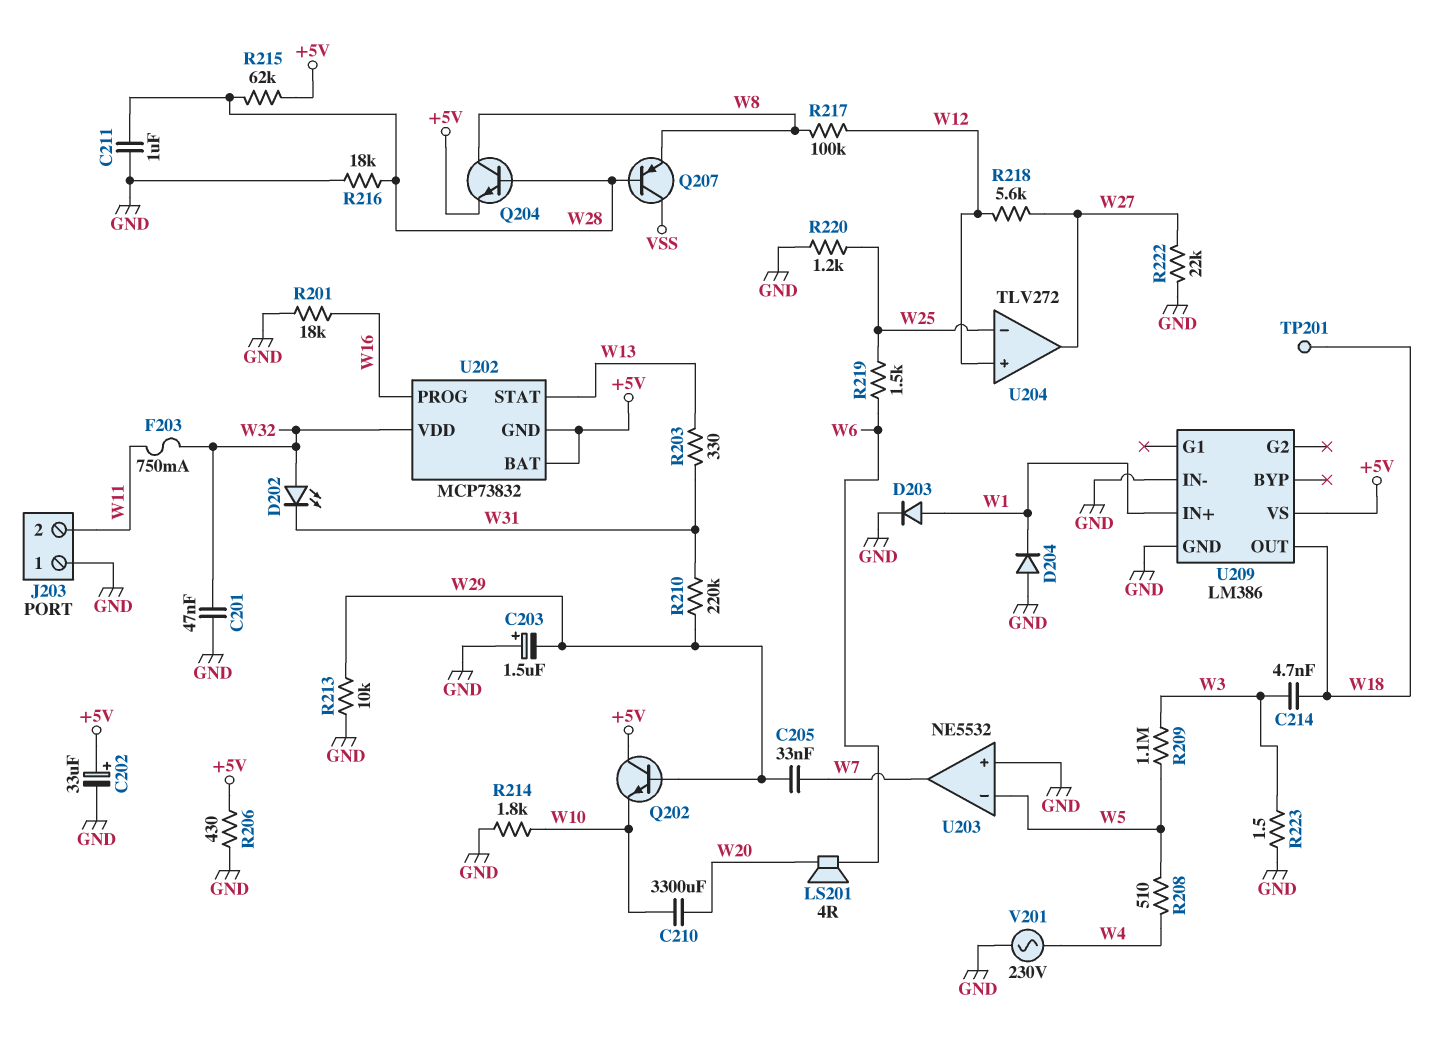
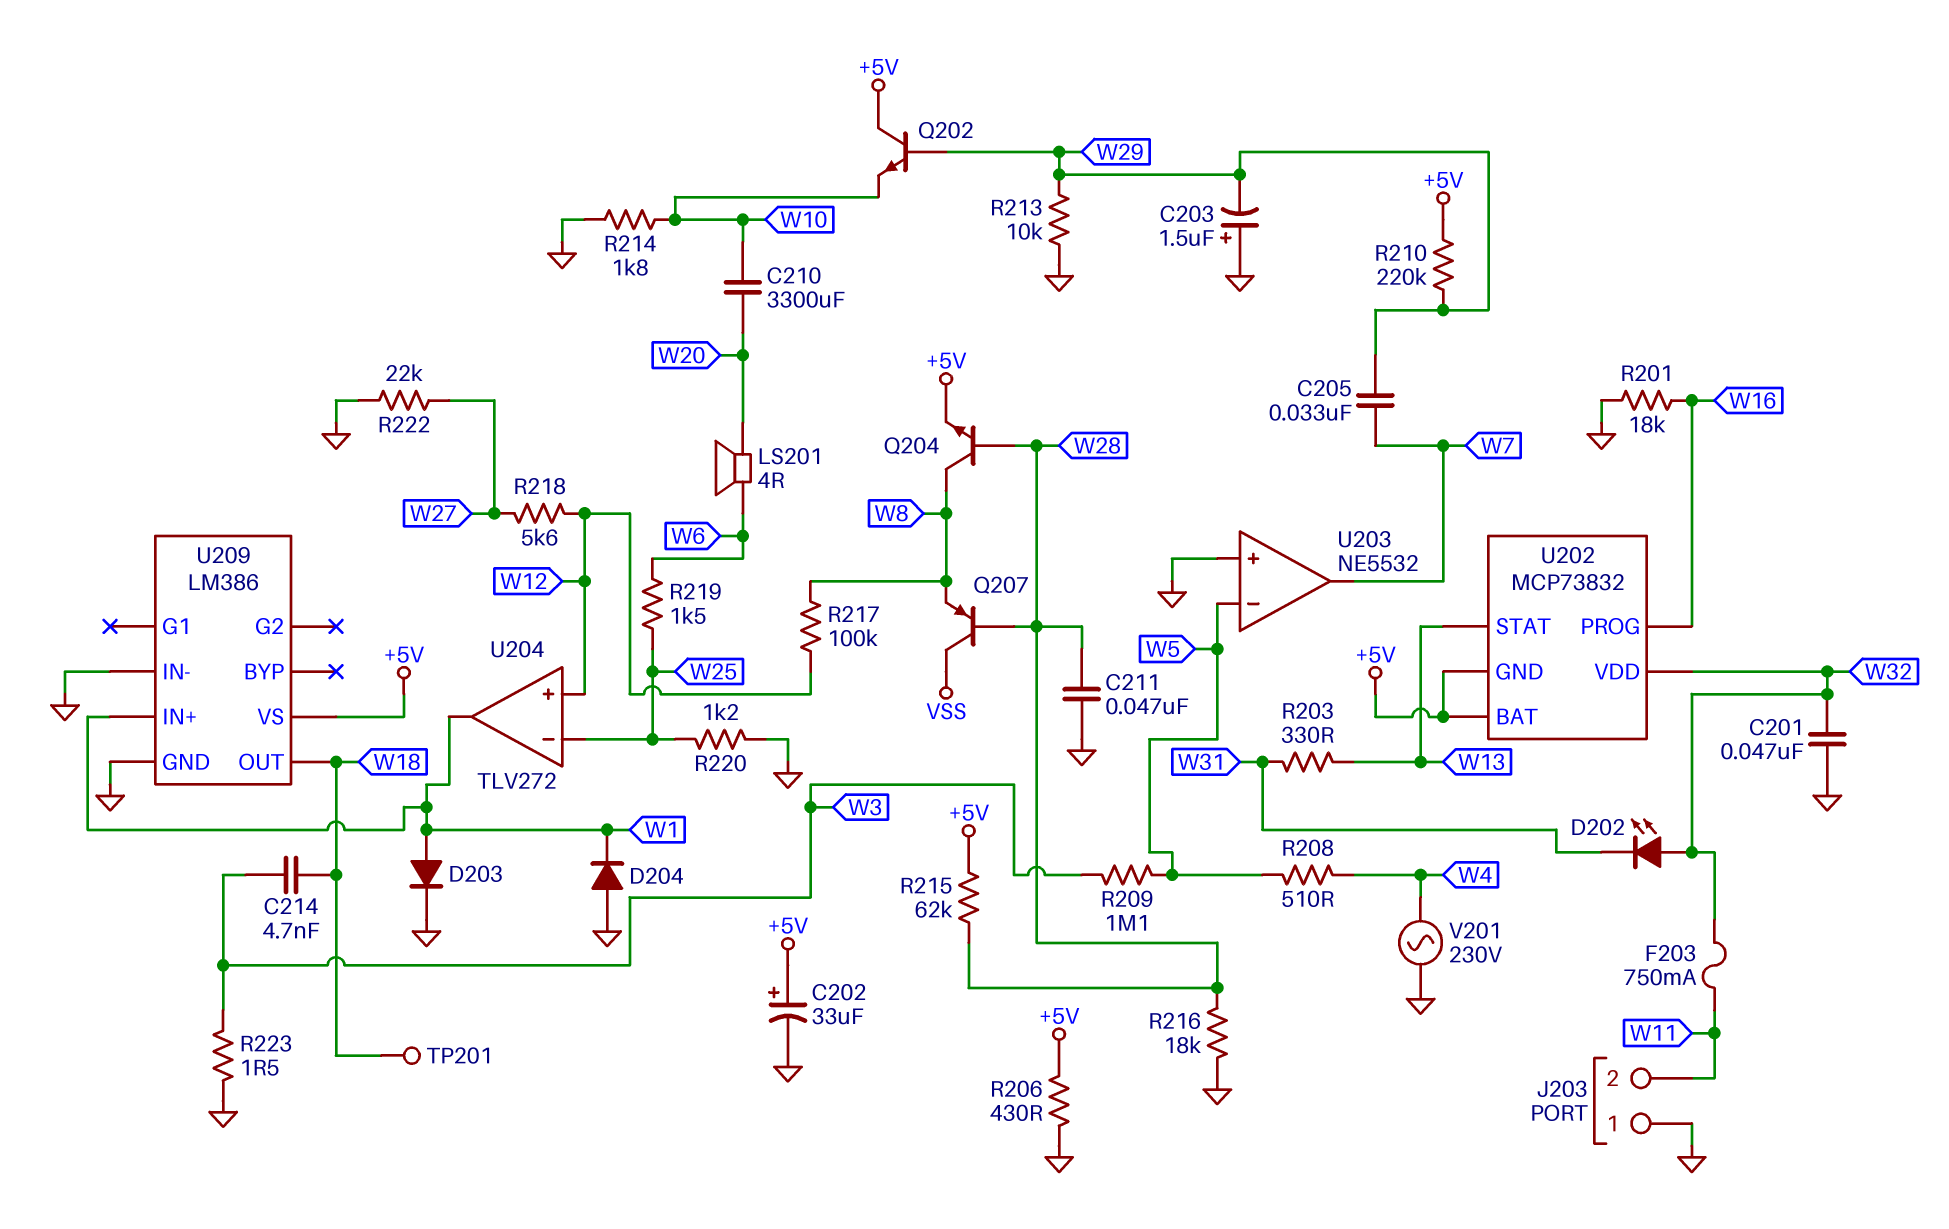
C211: 1uF (GND, W28) -> 47nF (GND, W28)
R210: 220k (W29, W31) -> 220k (+5V, W29)
U204 pin out: W27 -> W1

